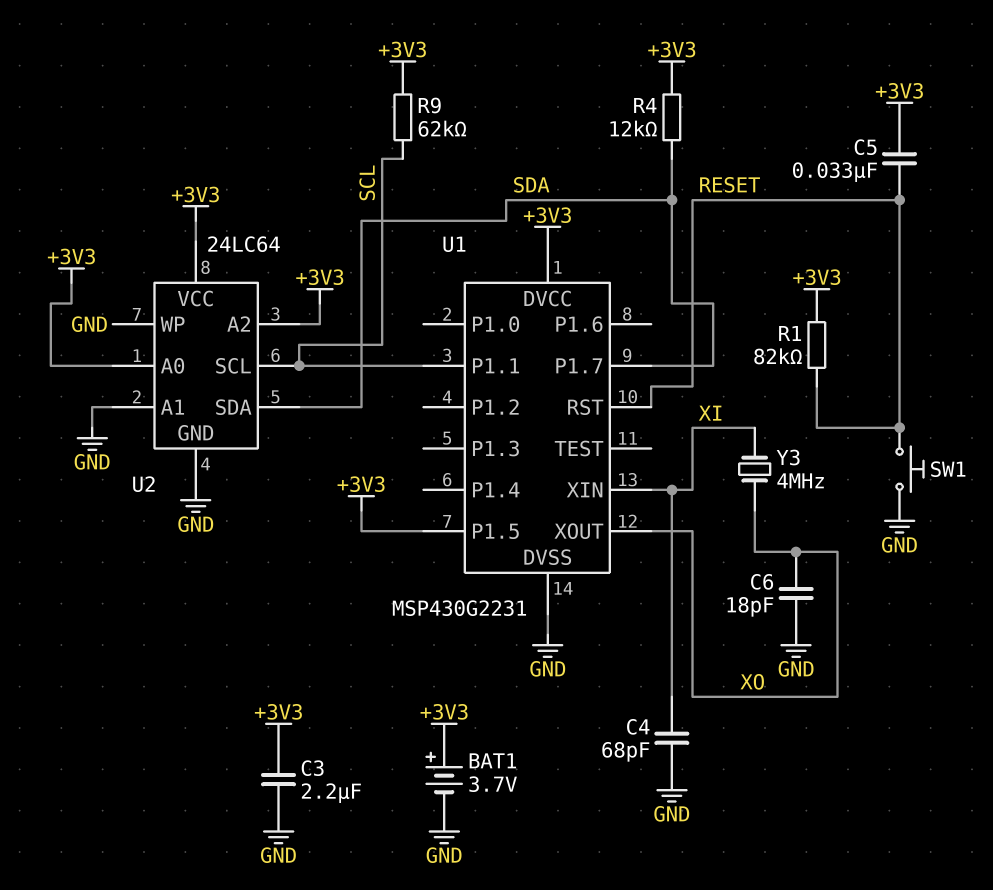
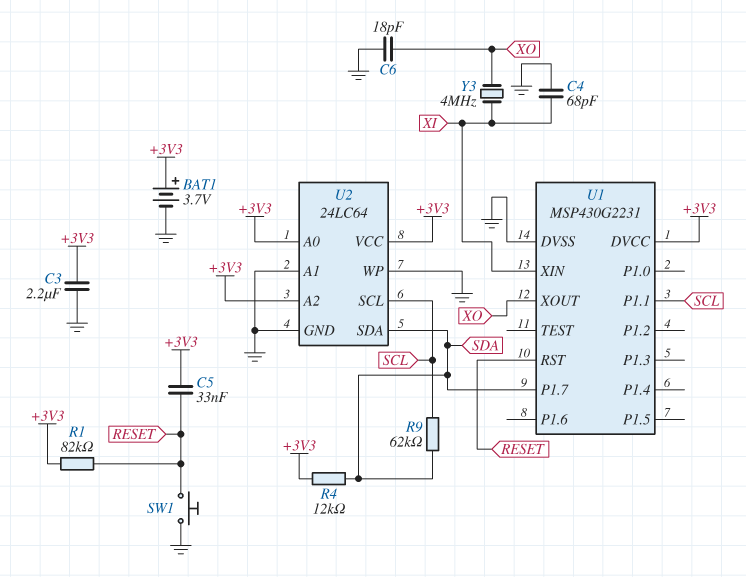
R9: 62k (+3V3, SCL) -> 62k (SCL, SDA)
U1 pin P1.5: +3V3 -> none

